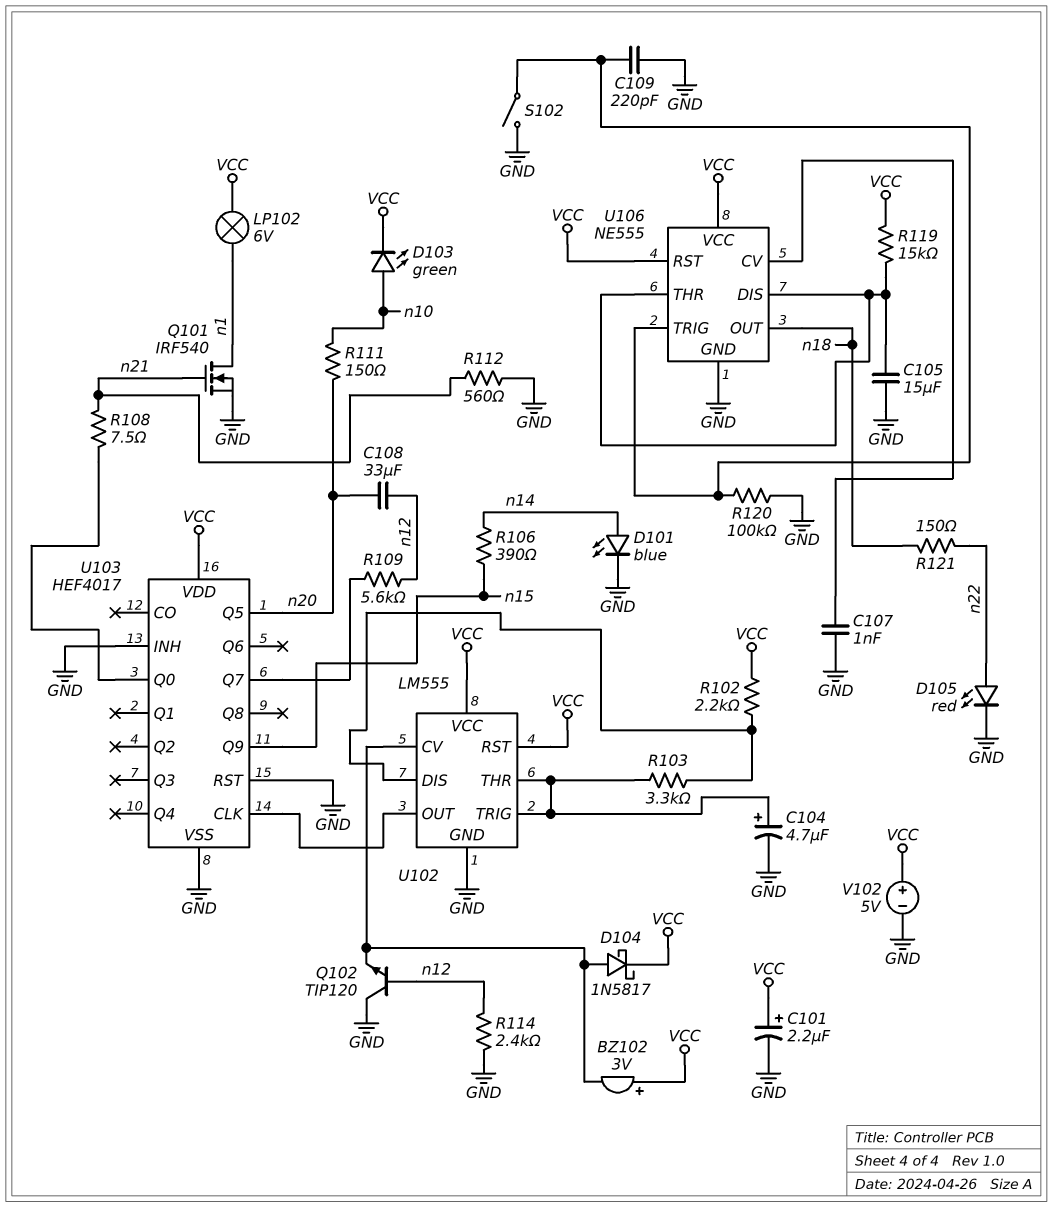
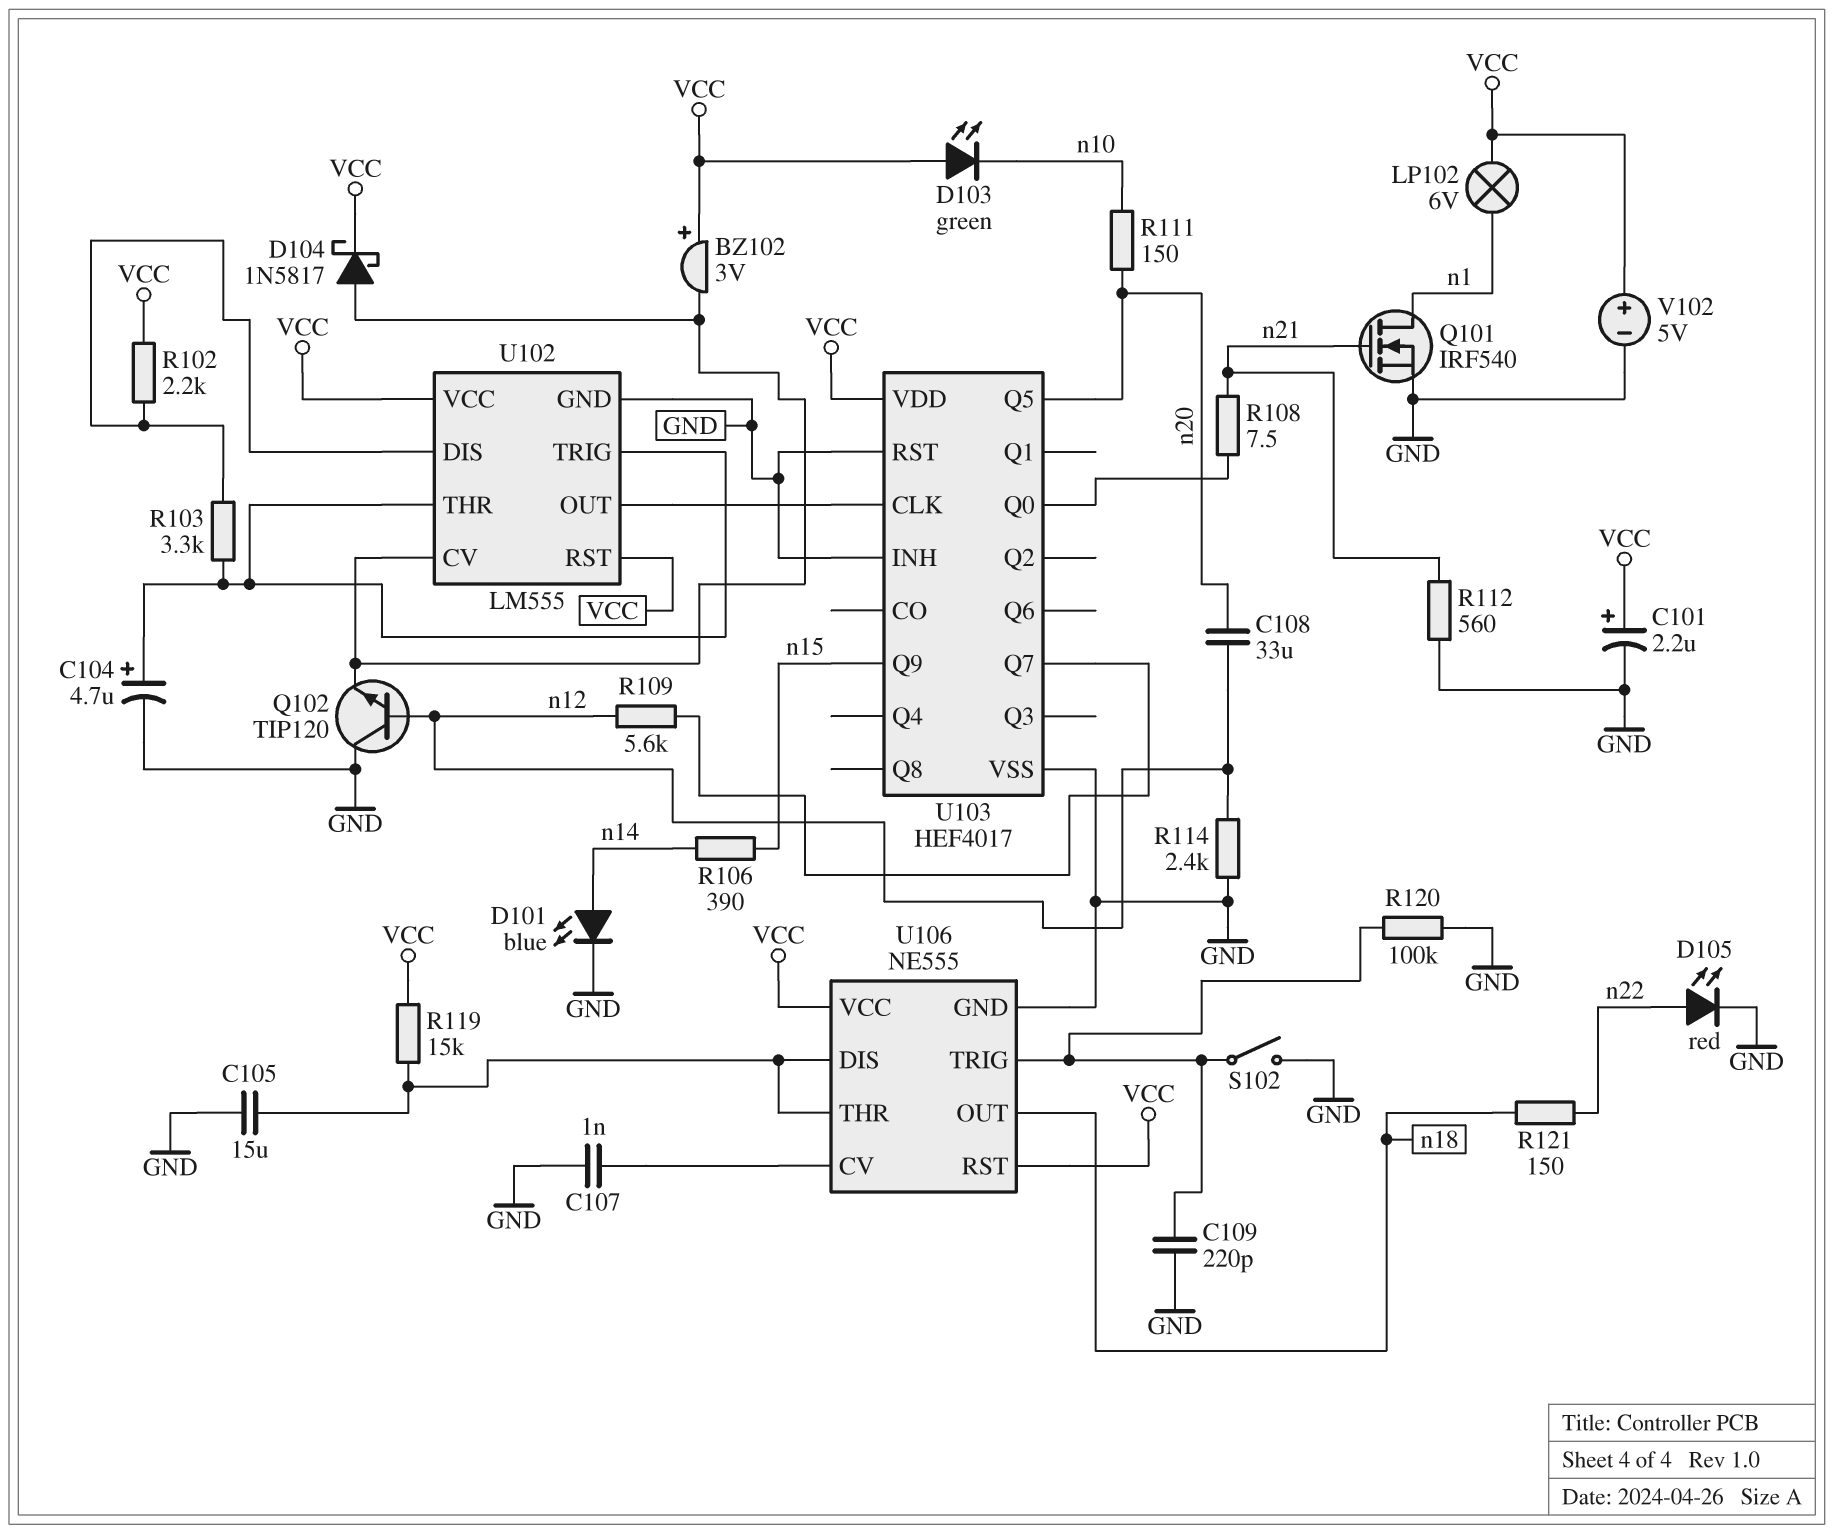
D103: LED green (A n10, K VCC) -> LED green (A VCC, K n10)

